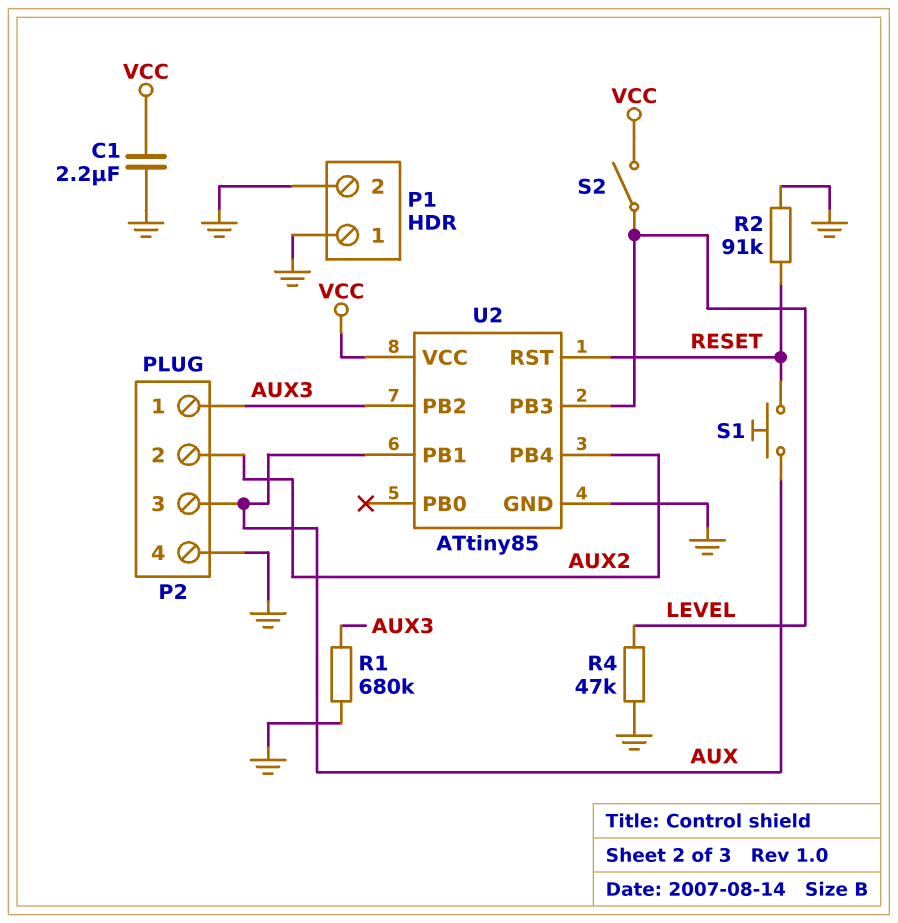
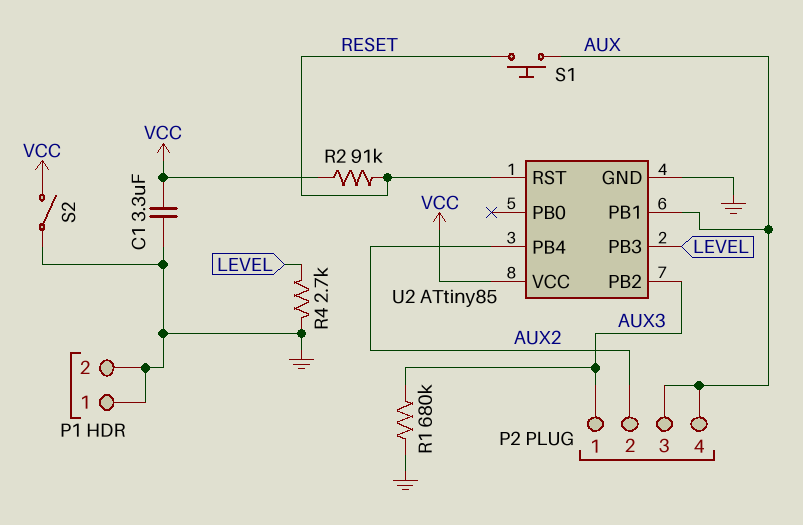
C1: 2.2uF (GND, VCC) -> 3.3uF (GND, VCC)
P2 pin 4: GND -> AUX
R2: 91k (GND, RESET) -> 91k (RESET, VCC)
R4: 47k (GND, LEVEL) -> 2.7k (GND, LEVEL)
S2: switch (LEVEL, VCC) -> switch (GND, VCC)

